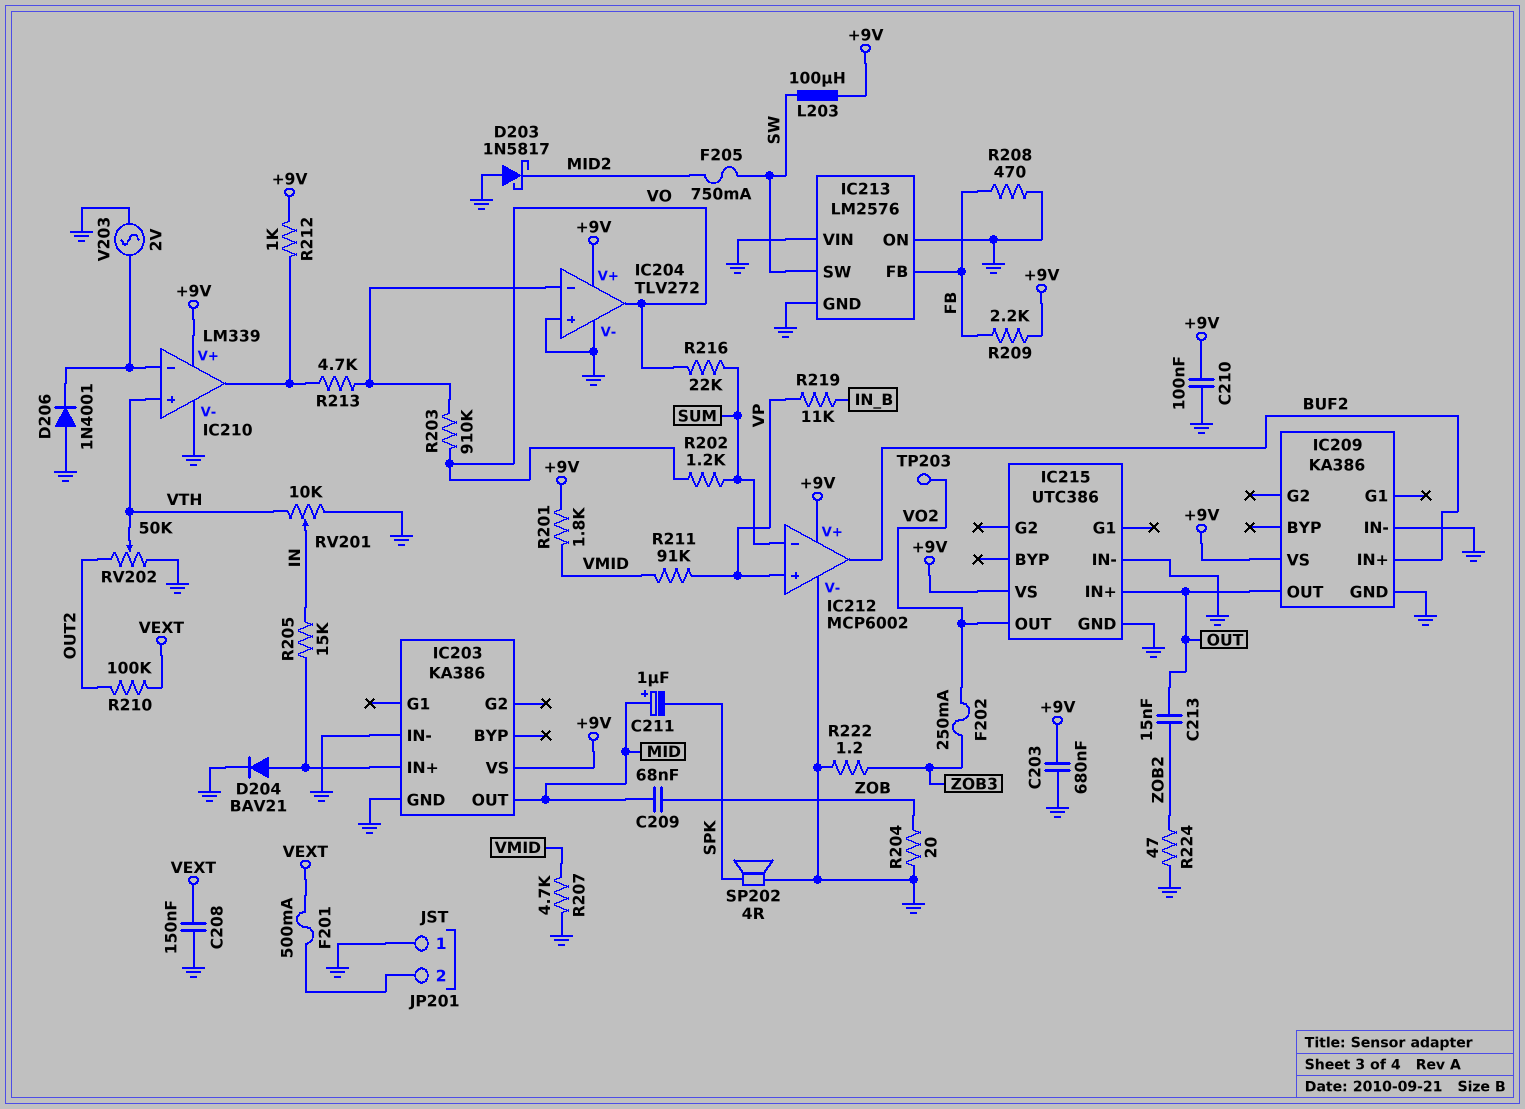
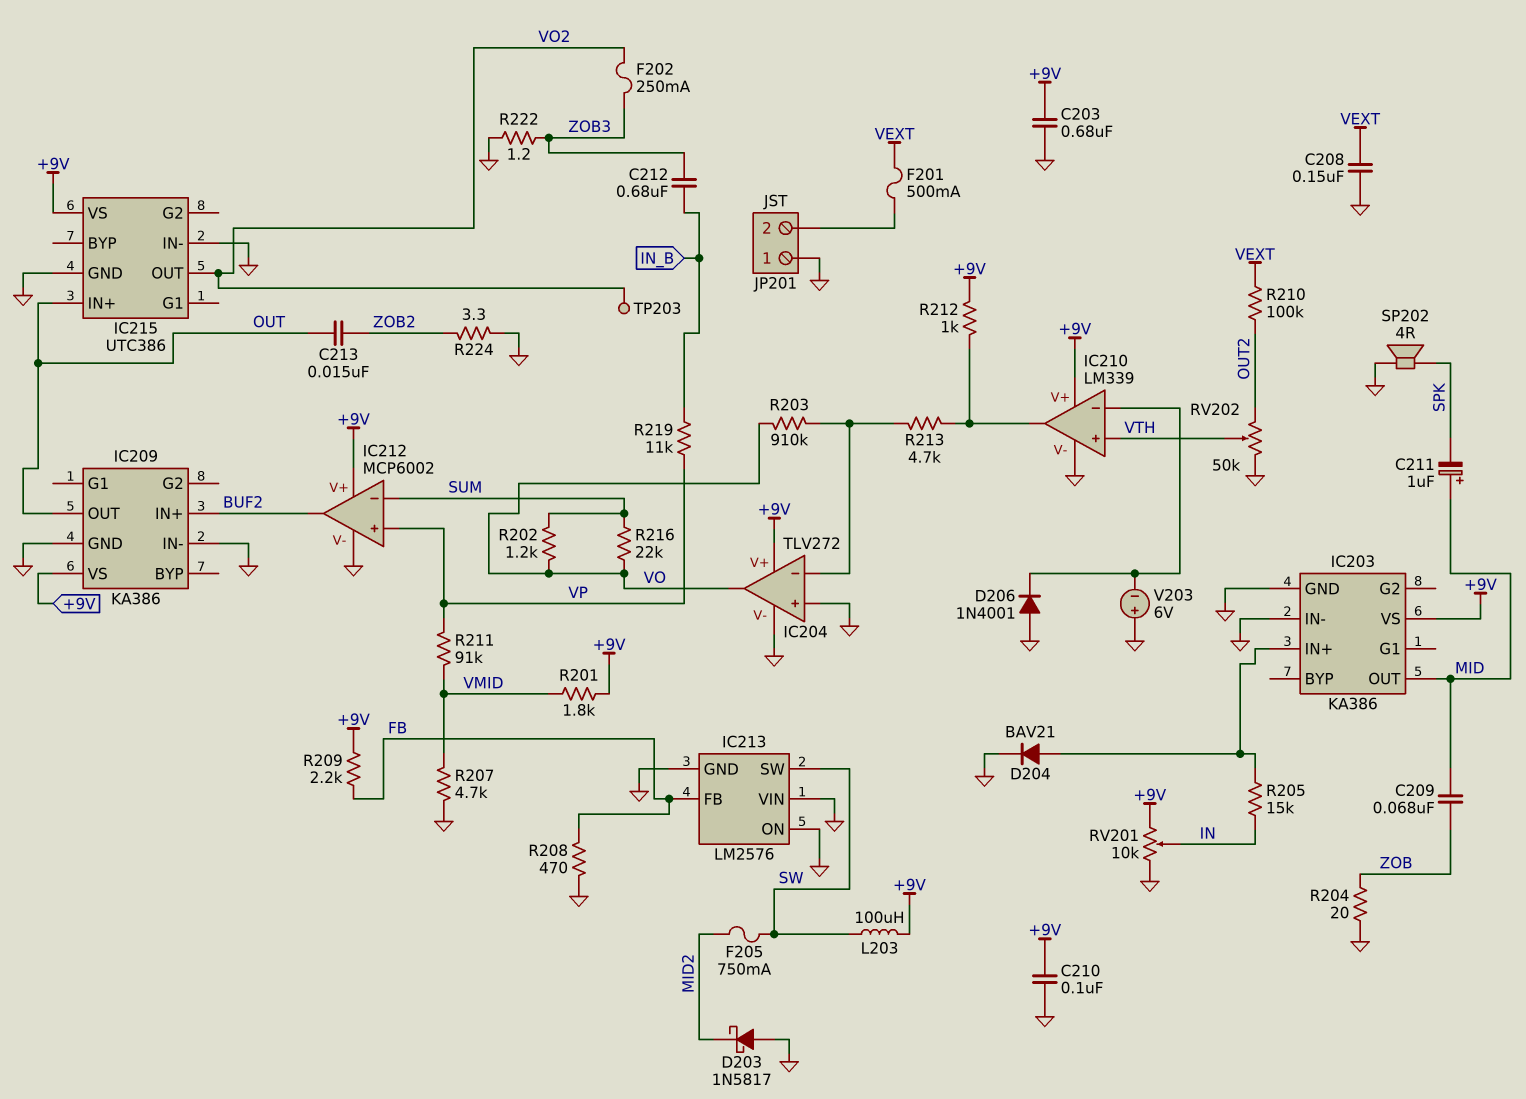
C212: none -> 680nF (IN_B, ZOB3)
R224: 47 (GND, ZOB2) -> 3.3 (GND, ZOB2)
RV201: 10k (GND, VTH, wiper IN) -> 10k (+9V, GND, wiper IN)
V203: AC 2V (GND, IC210/in-) -> 6V (plus GND, minus IC210/in-)

